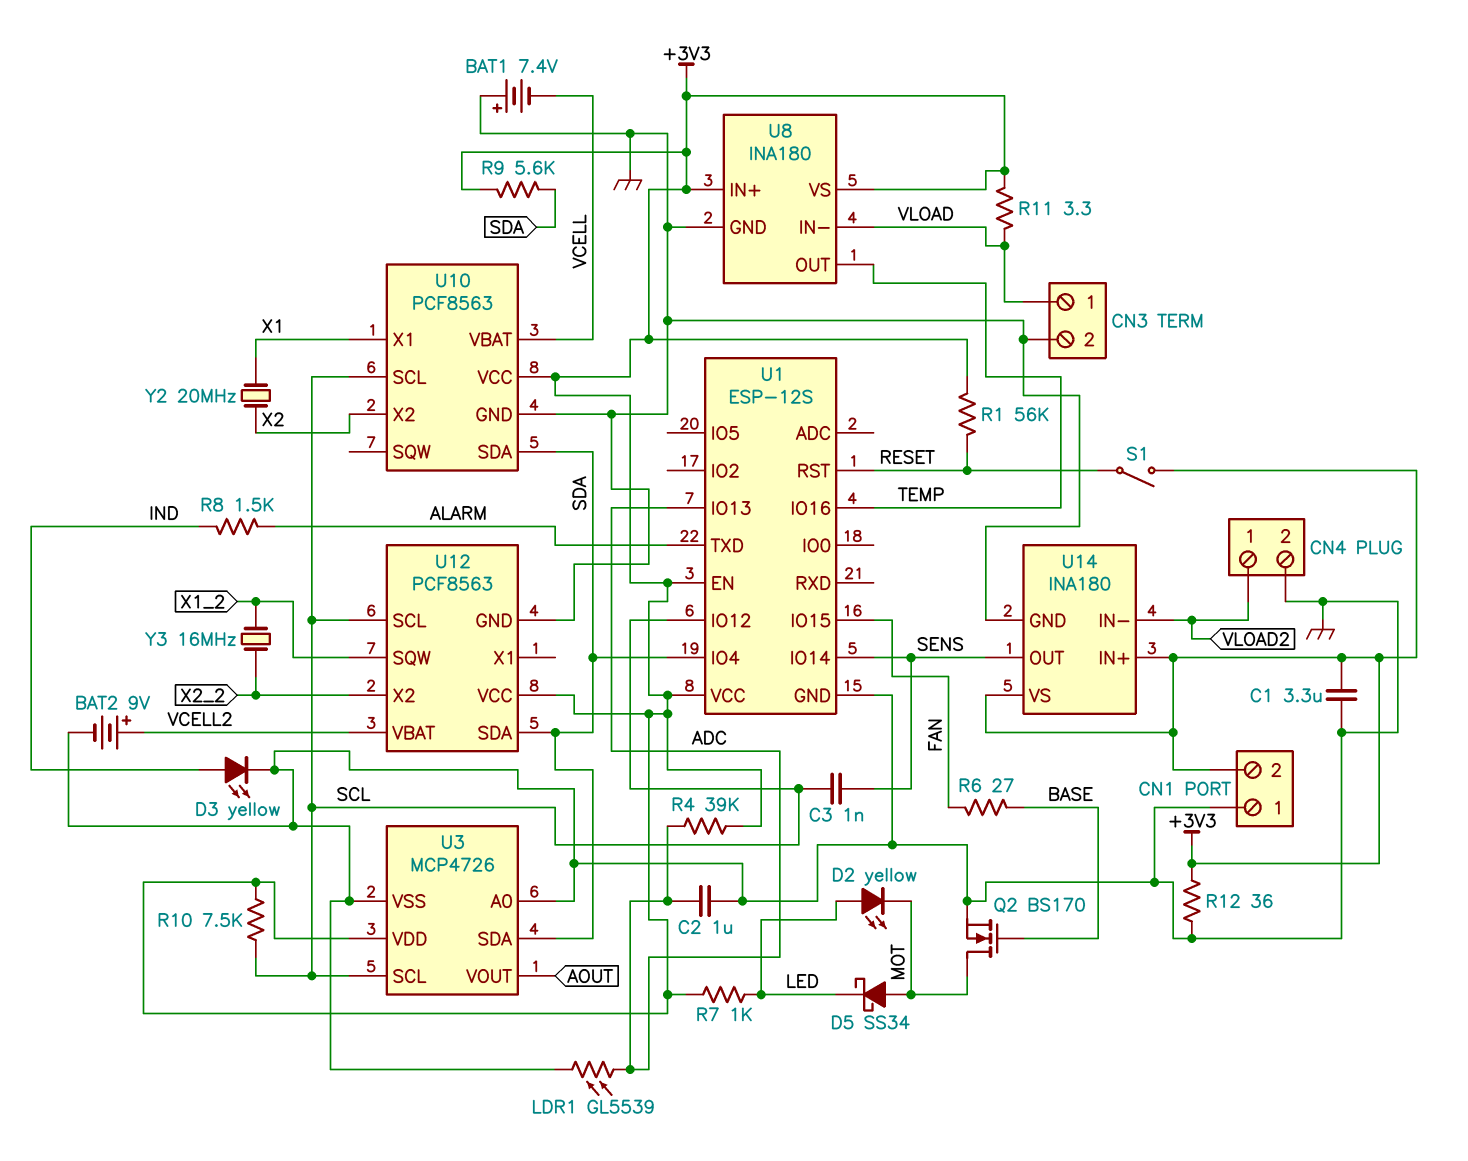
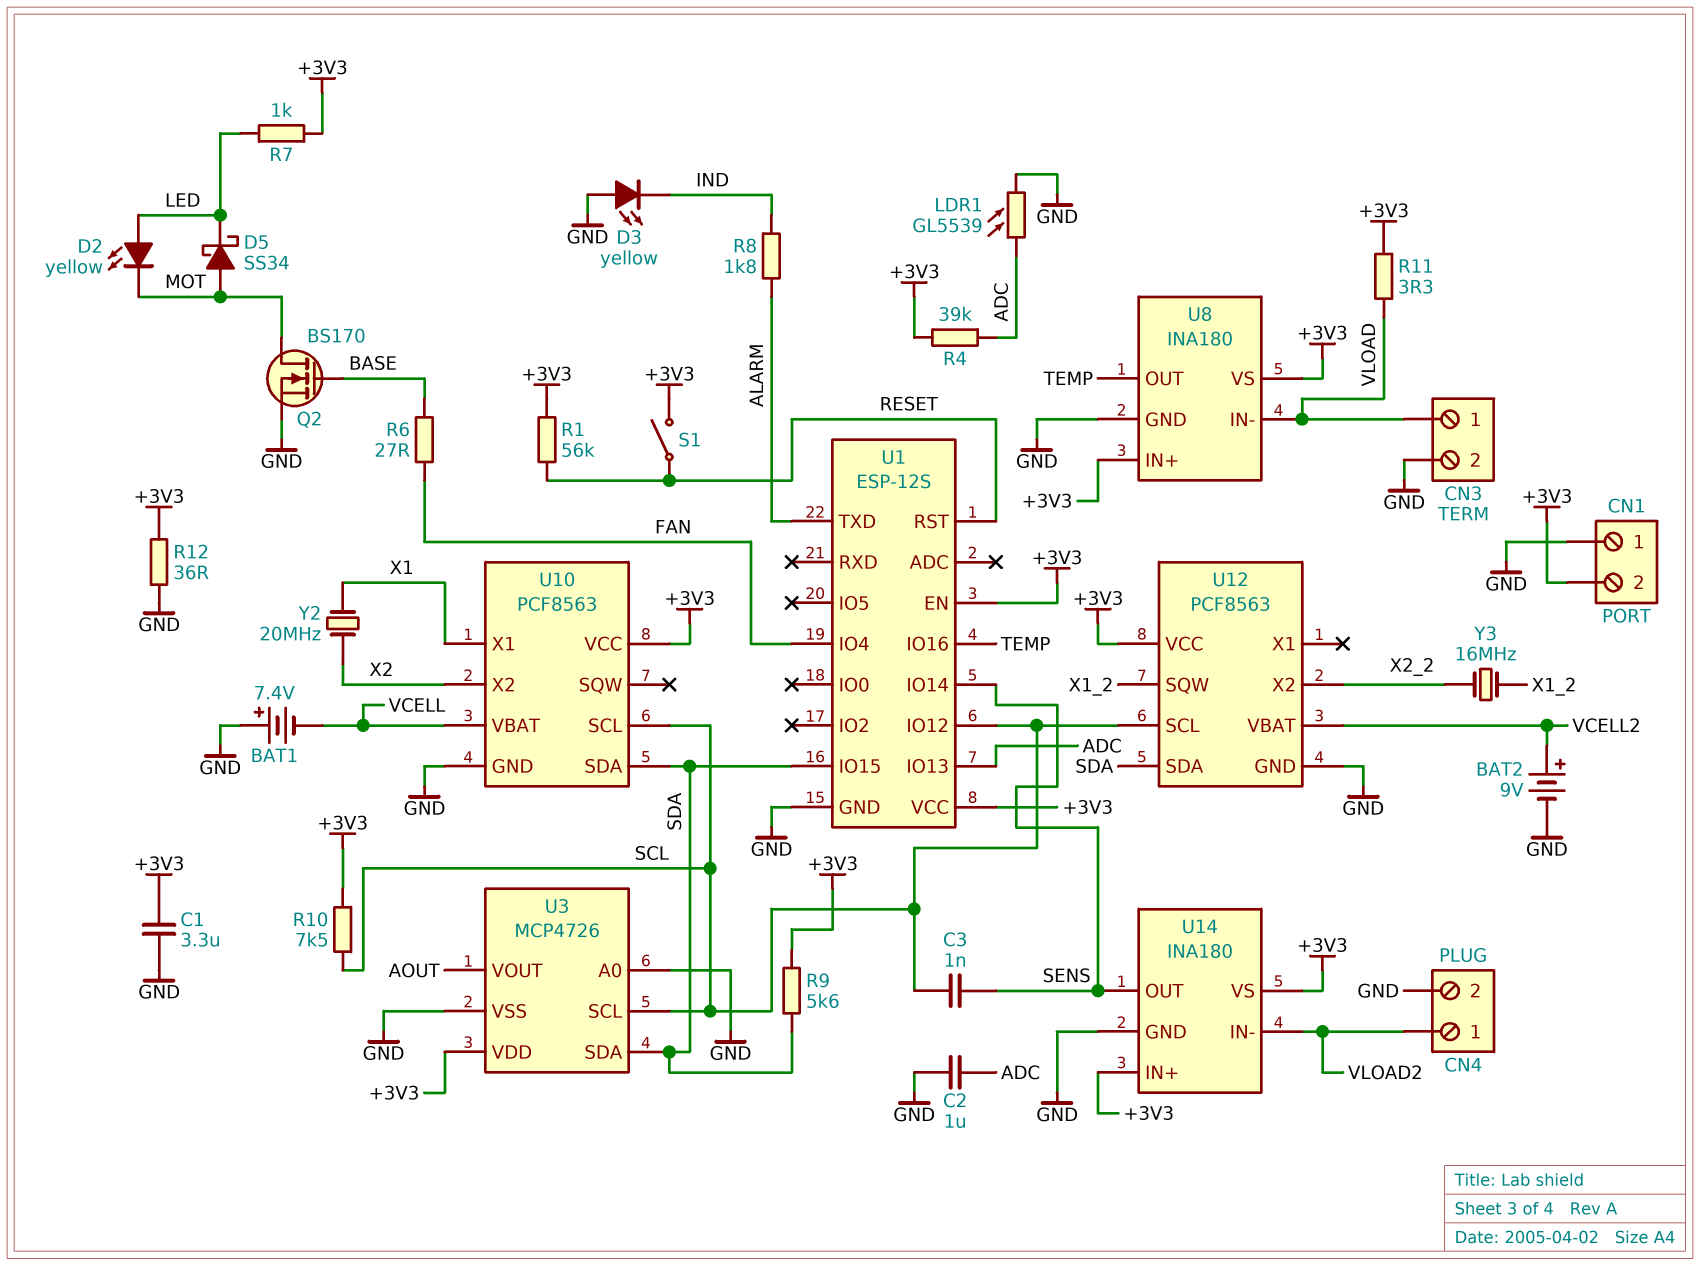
D3: LED yellow (A IND, K GND) -> LED yellow (A GND, K IND)
R8: 1.5k (ALARM, IND) -> 1.8k (ALARM, IND)
U1 pin IO4: SDA -> FAN
U1 pin IO15: FAN -> SDA

